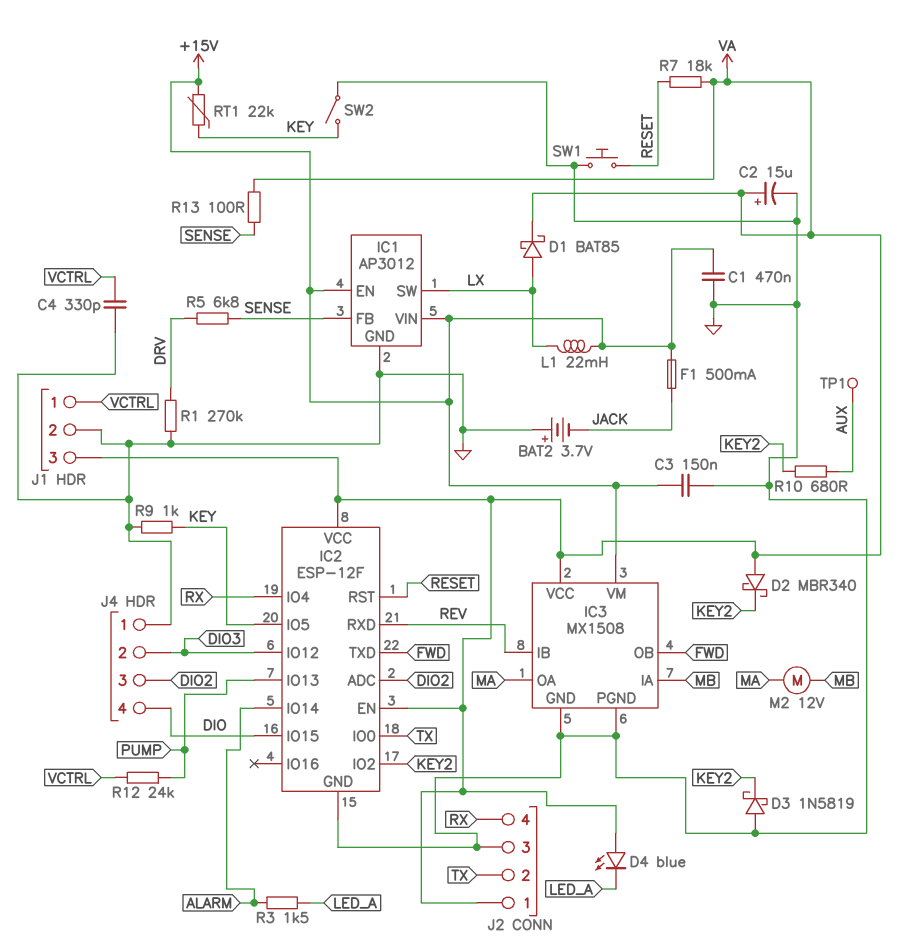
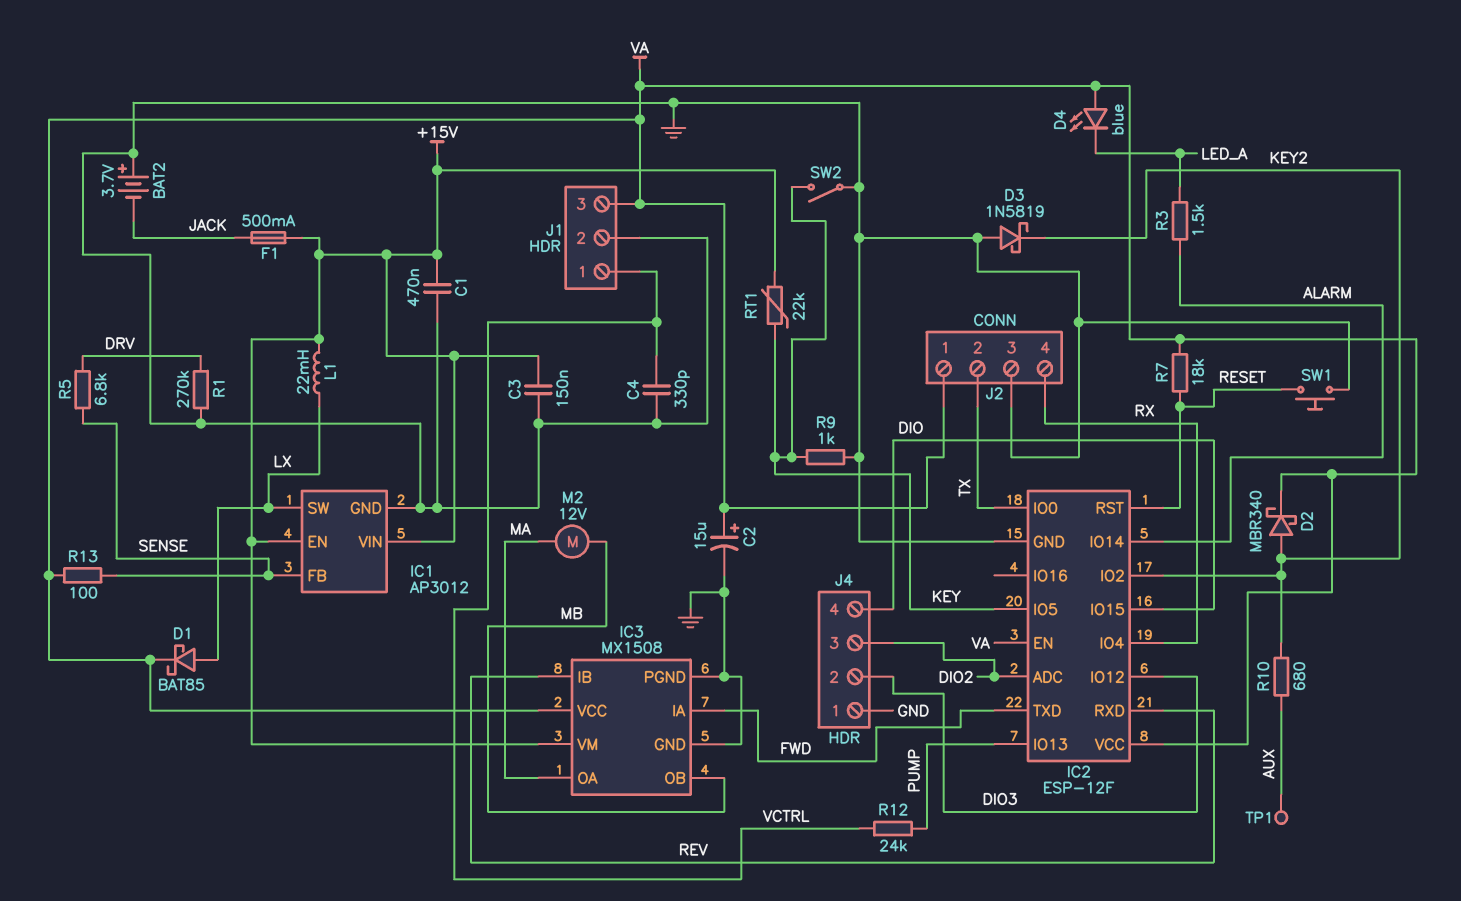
D2: schottky MBR340 (A VA, K KEY2) -> schottky MBR340 (A KEY2, K VA)
IC3 pin IA: MB -> FWD
IC3 pin OB: FWD -> MB

